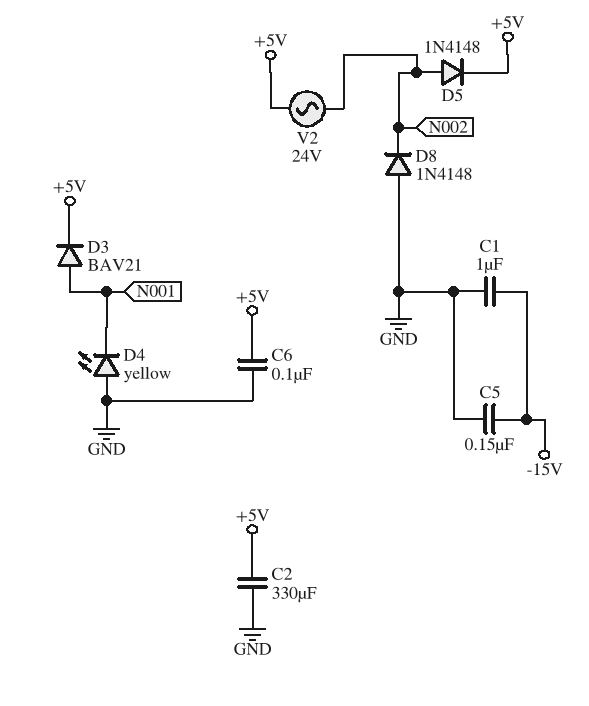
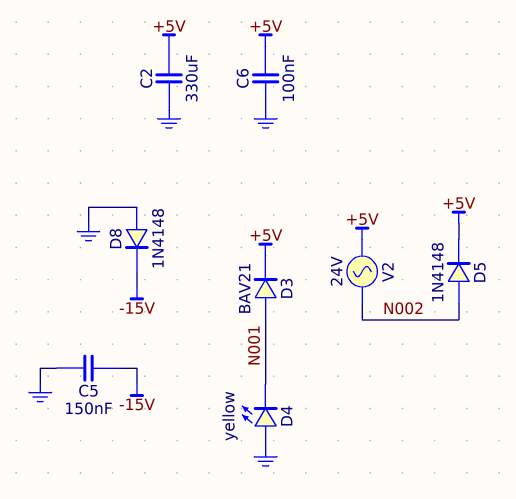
C1: 1uF (-15V, GND) -> none
D8: diode 1N4148 (A GND, K N002) -> diode 1N4148 (A GND, K -15V)

